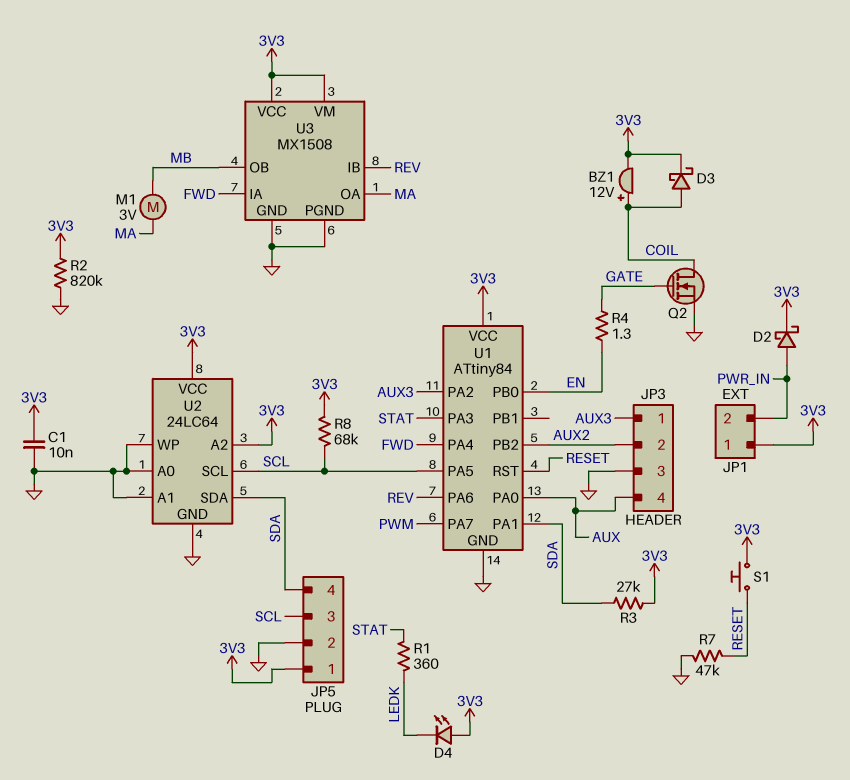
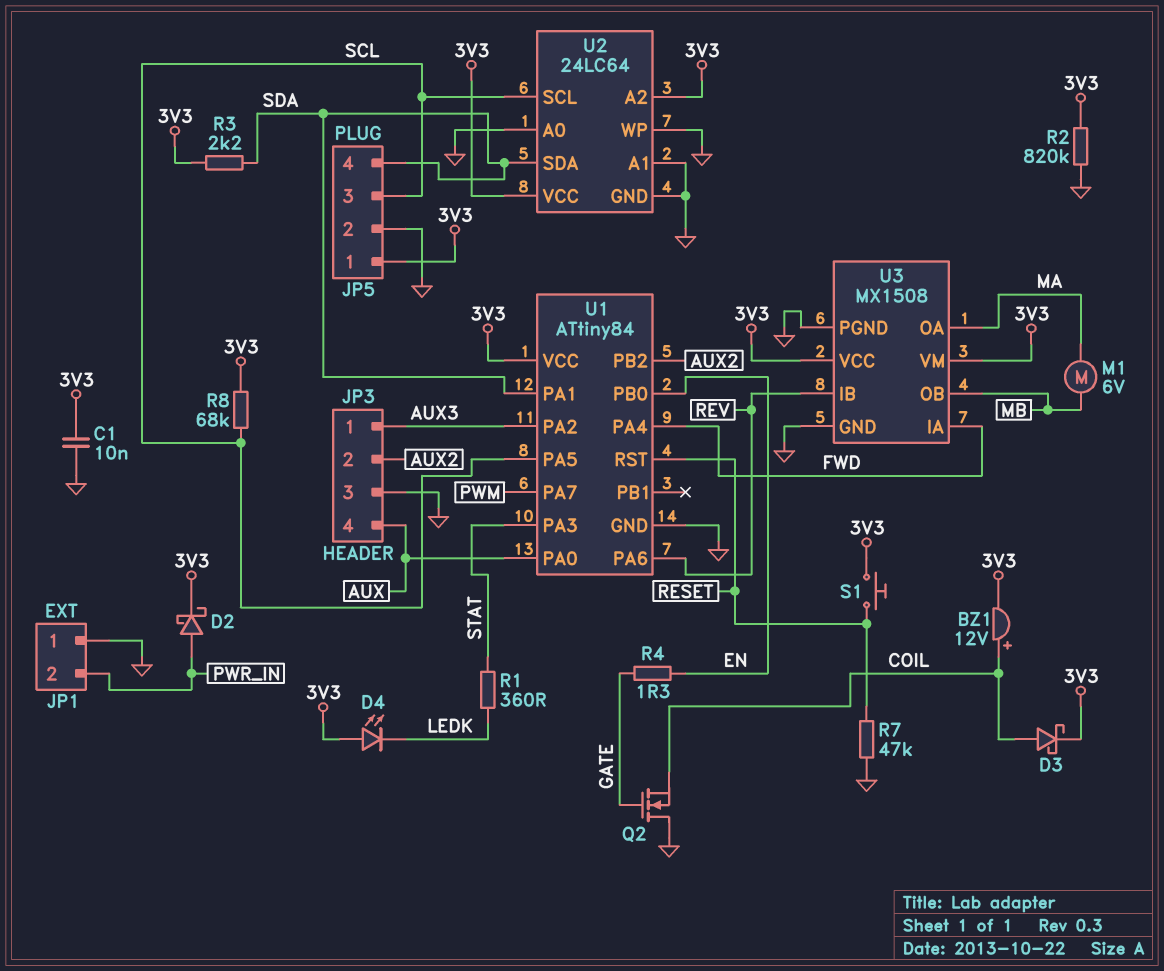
JP1 pin 1: 3V3 -> GND
M1: motor 3V (MA, MB) -> motor 6V (MA, MB)
Q2: NMOS (G GATE, D COIL, S GND) -> NMOS (G GATE, D GND, S COIL)
R3: 27k (3V3, SDA) -> 2.2k (3V3, SDA)

